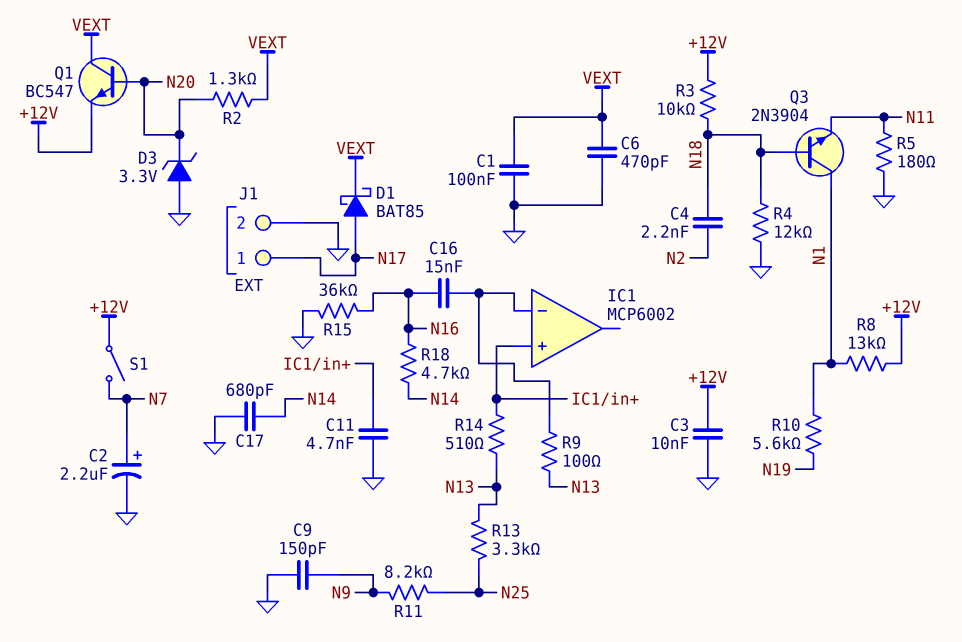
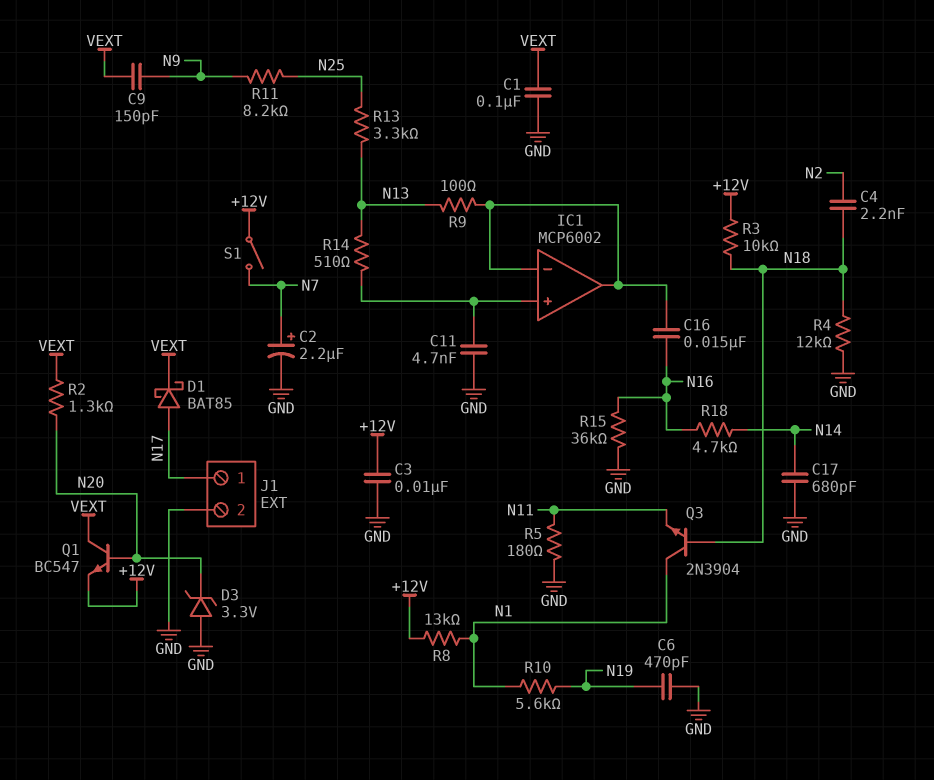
C6: 470pF (GND, VEXT) -> 470pF (GND, N19)
C9: 150pF (GND, N9) -> 150pF (N9, VEXT)
IC1 pin out: none -> IC1/in-

